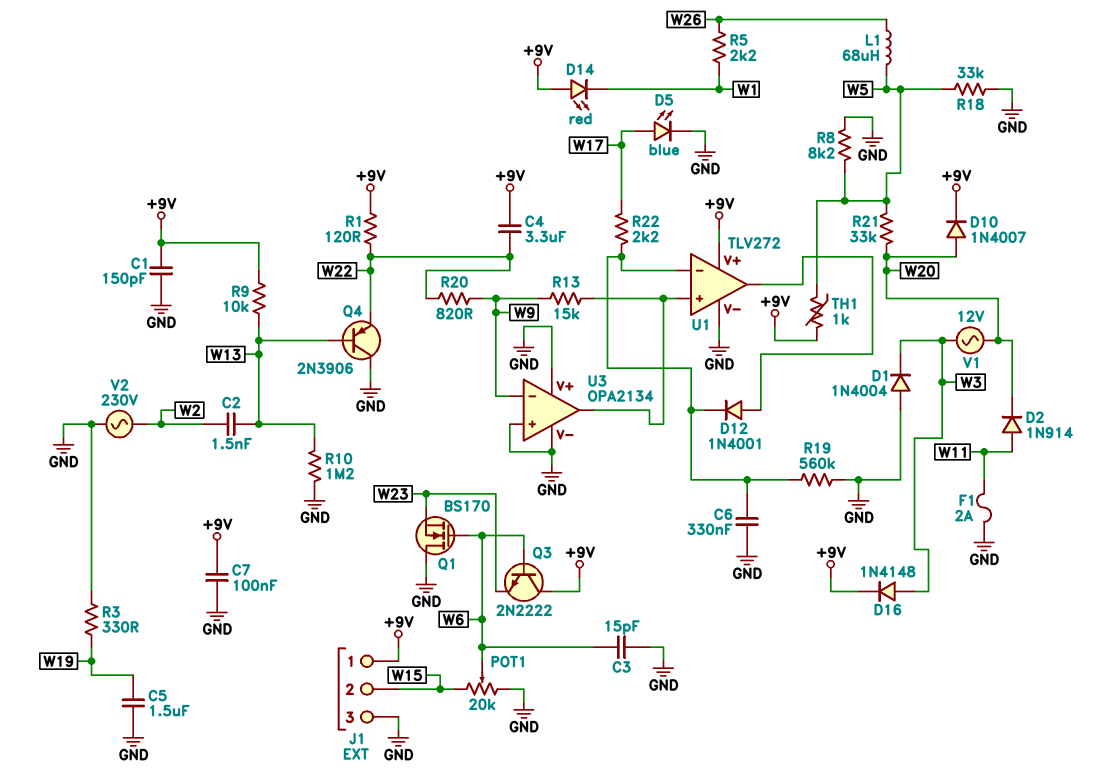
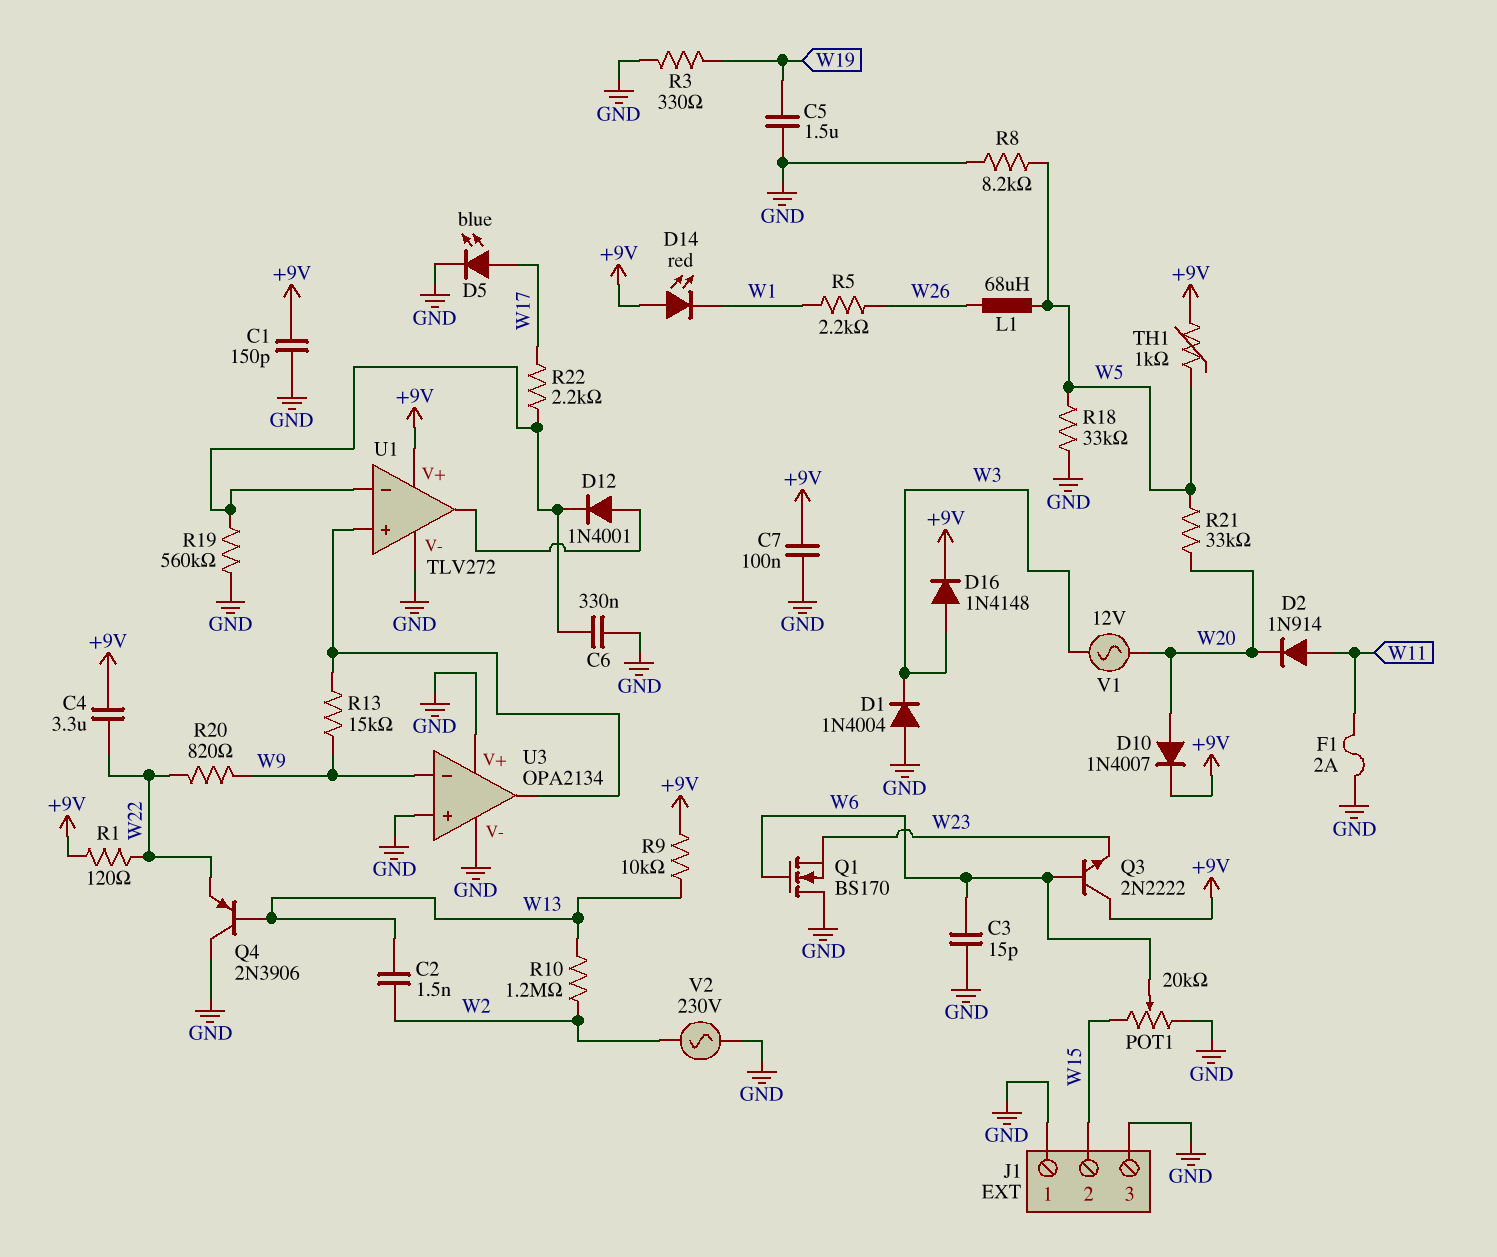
J1 pin 1: +9V -> GND
R10: 1.2M (GND, W13) -> 1.2M (W2, W13)

